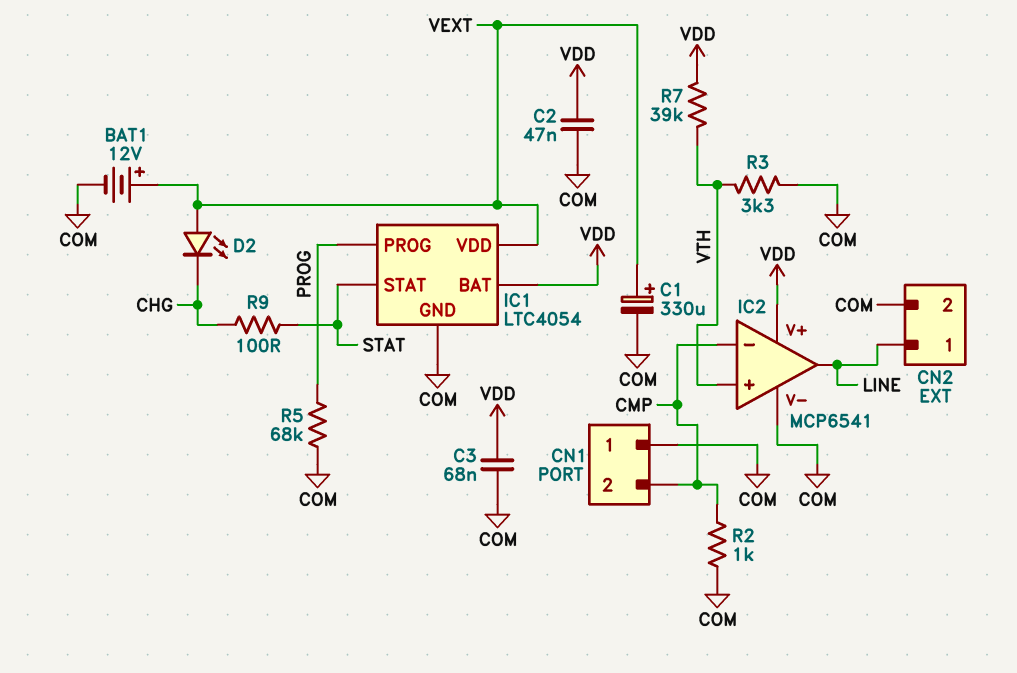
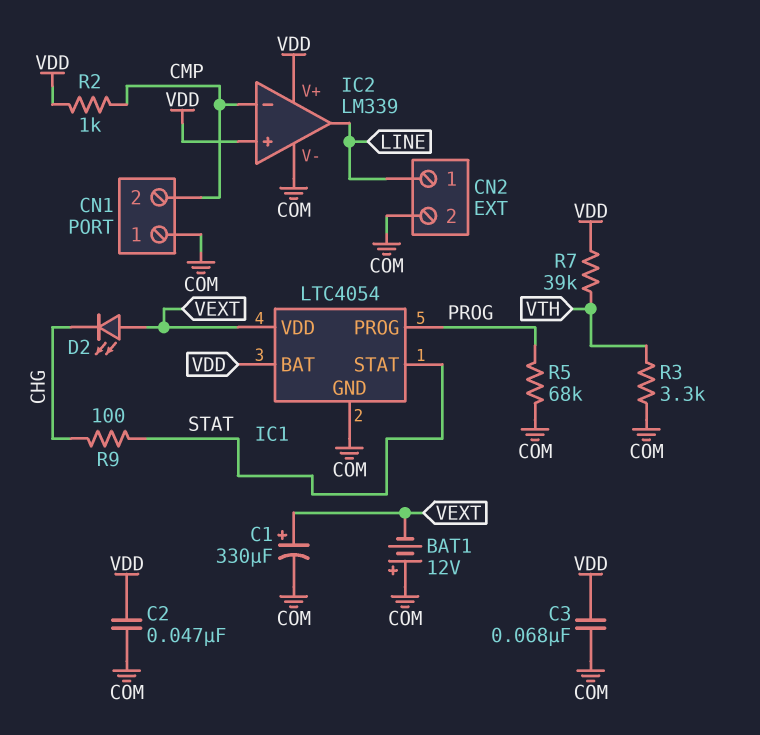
BAT1: 12V (plus VEXT, minus COM) -> 12V (plus COM, minus VEXT)
IC2: MCP6541 -> LM339
IC2 pin in+: VTH -> VDD
R2: 1k (CMP, COM) -> 1k (CMP, VDD)

